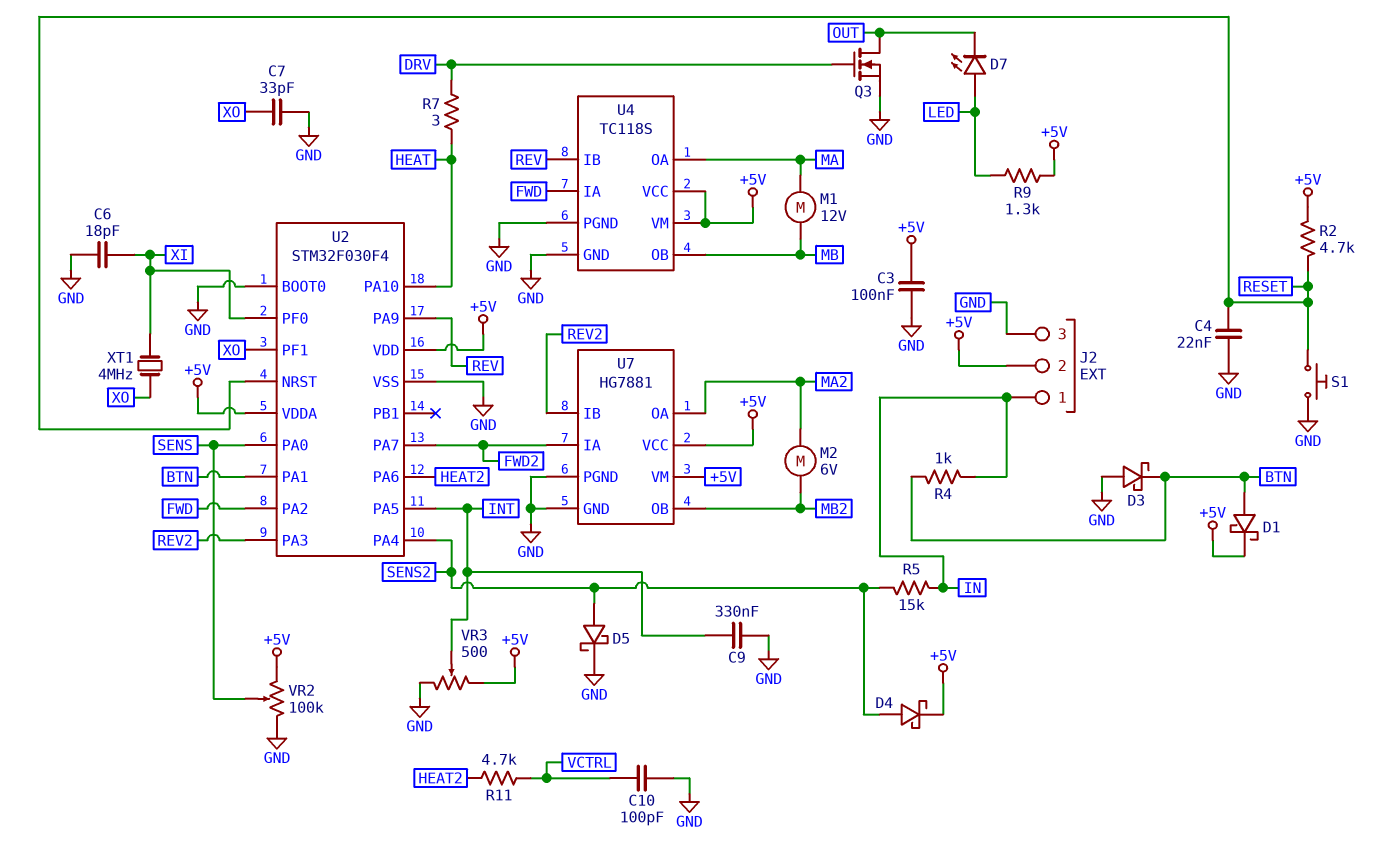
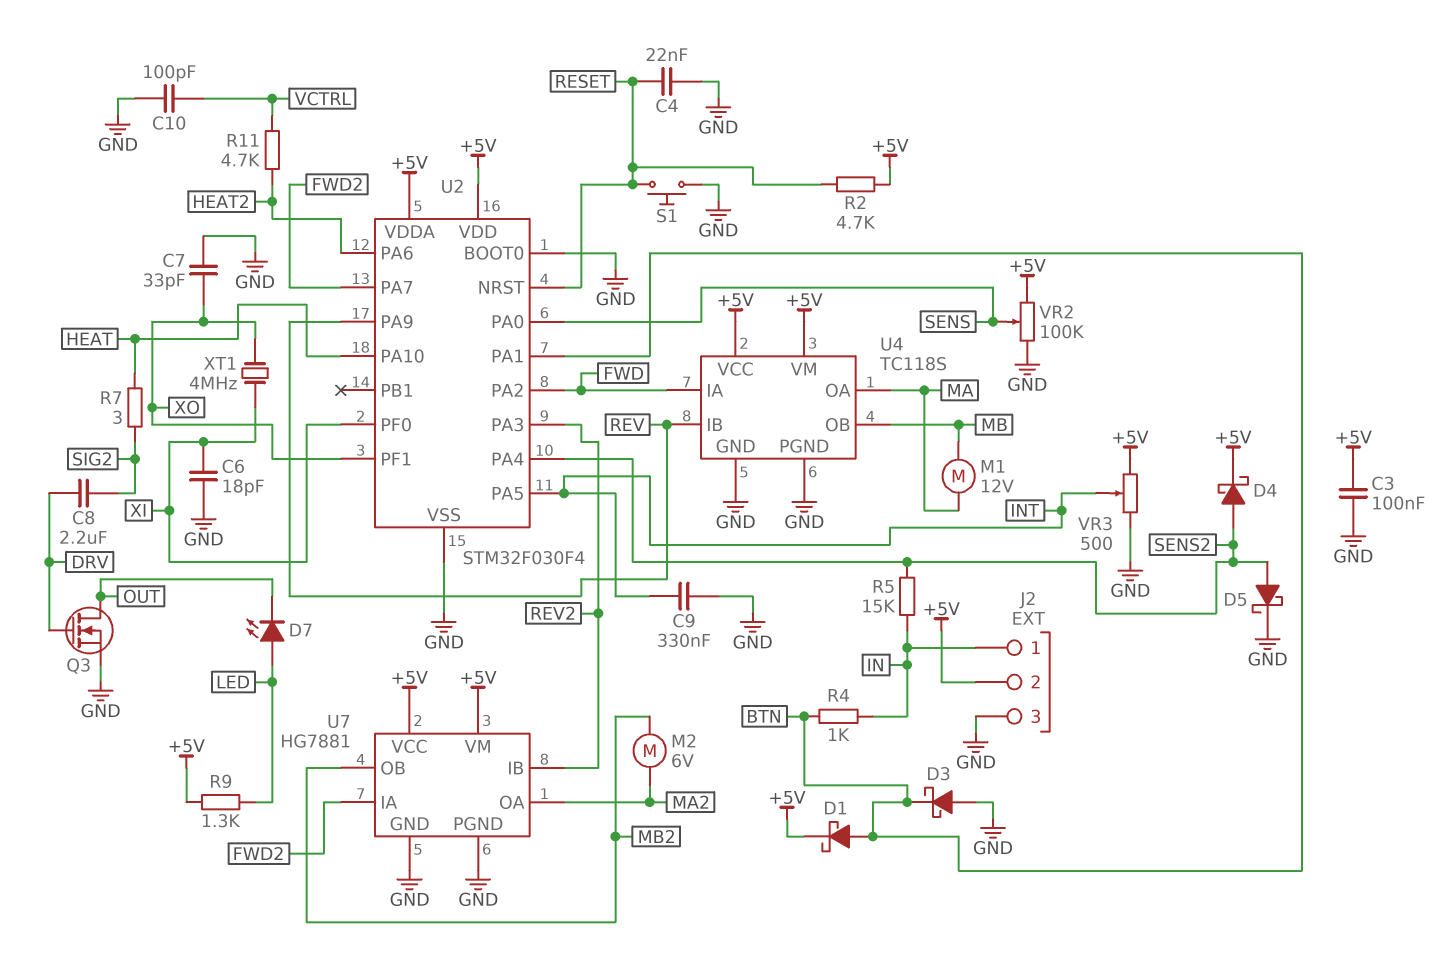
C8: none -> 2.2uF (DRV, SIG2)
R7: 3 (DRV, HEAT) -> 3 (HEAT, SIG2)

